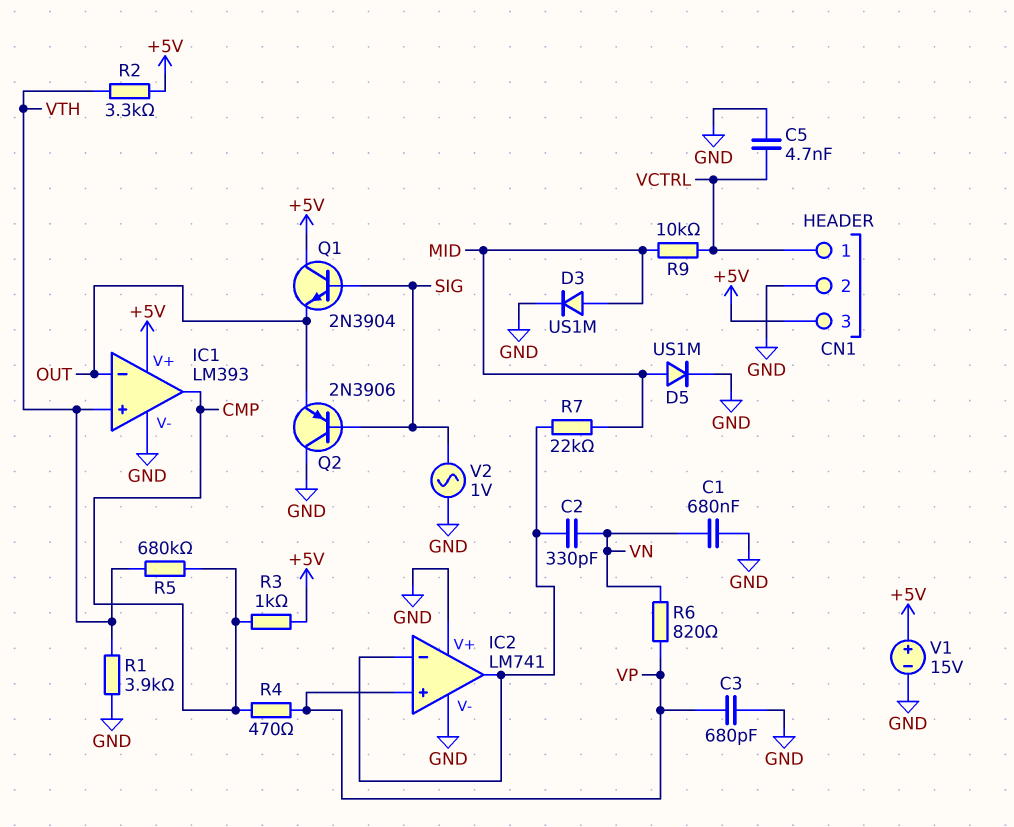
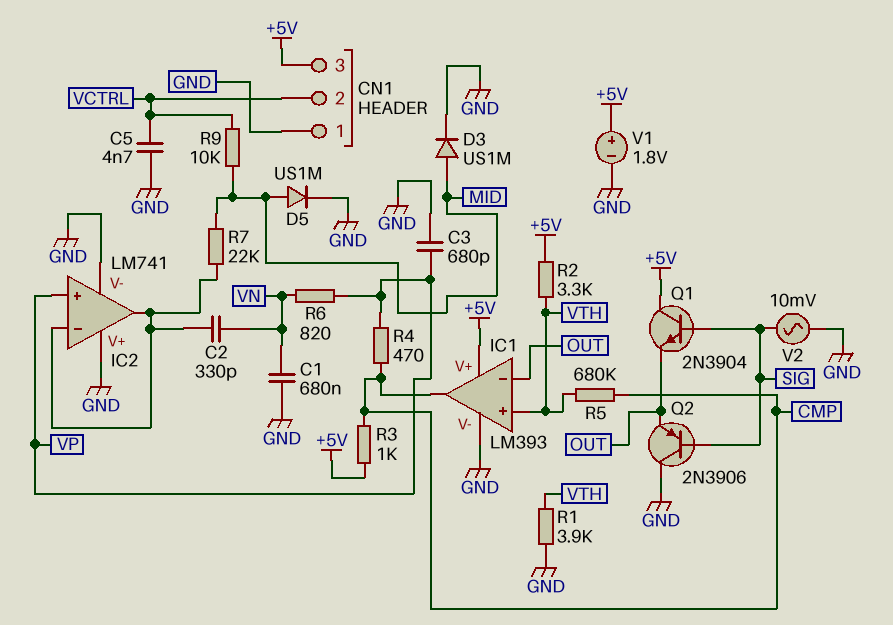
CN1 pin 1: VCTRL -> GND
CN1 pin 2: GND -> VCTRL
V1: 15V (plus +5V, minus GND) -> 1.8V (plus +5V, minus GND)
V2: AC 1V (GND, SIG) -> AC 10mV (GND, SIG)

